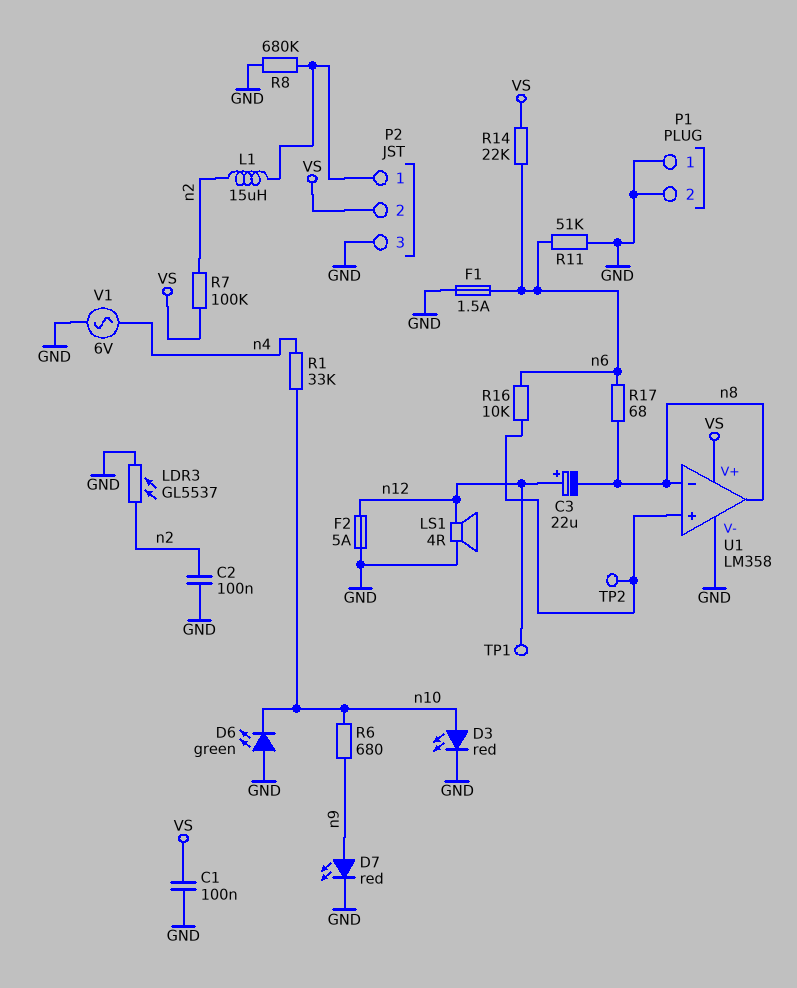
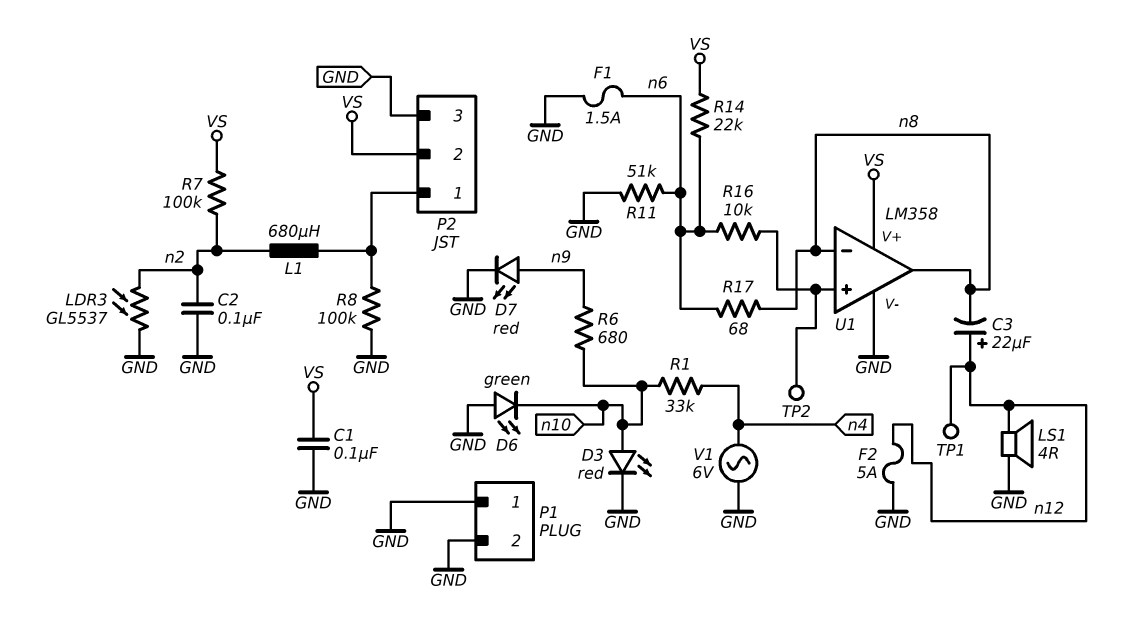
L1: 15uH (P2/1, n2) -> 680uH (P2/1, n2)
R8: 680k (GND, P2/1) -> 100k (GND, P2/1)

